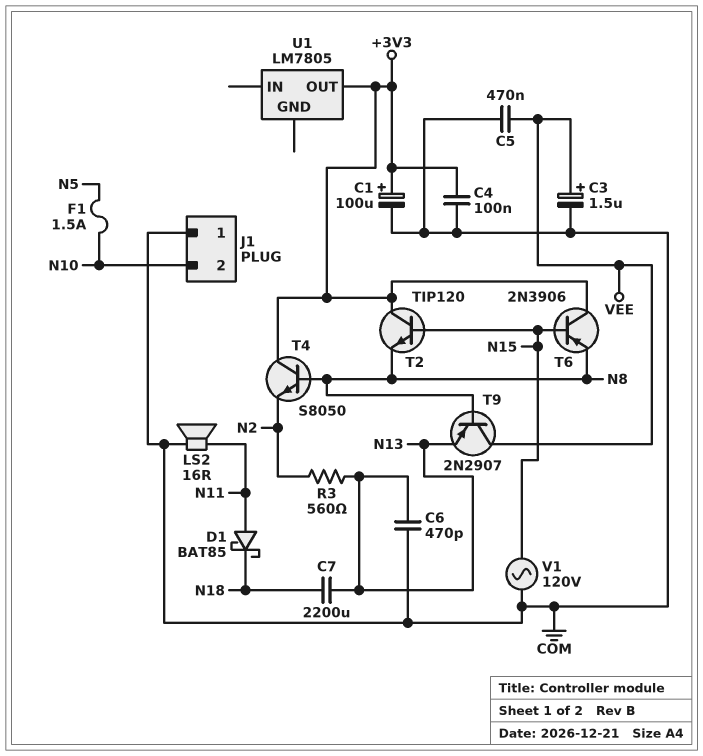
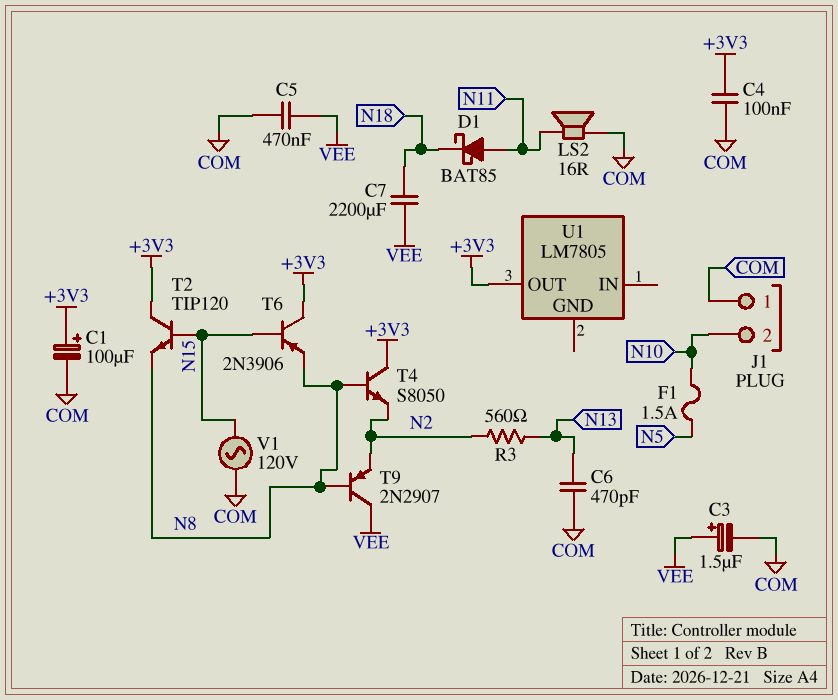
C7: 2200uF (N13, N18) -> 2200uF (N18, VEE)
T9: PNP 2N2907 (B N8, C VEE, E N13) -> PNP 2N2907 (B N8, C VEE, E N2)

